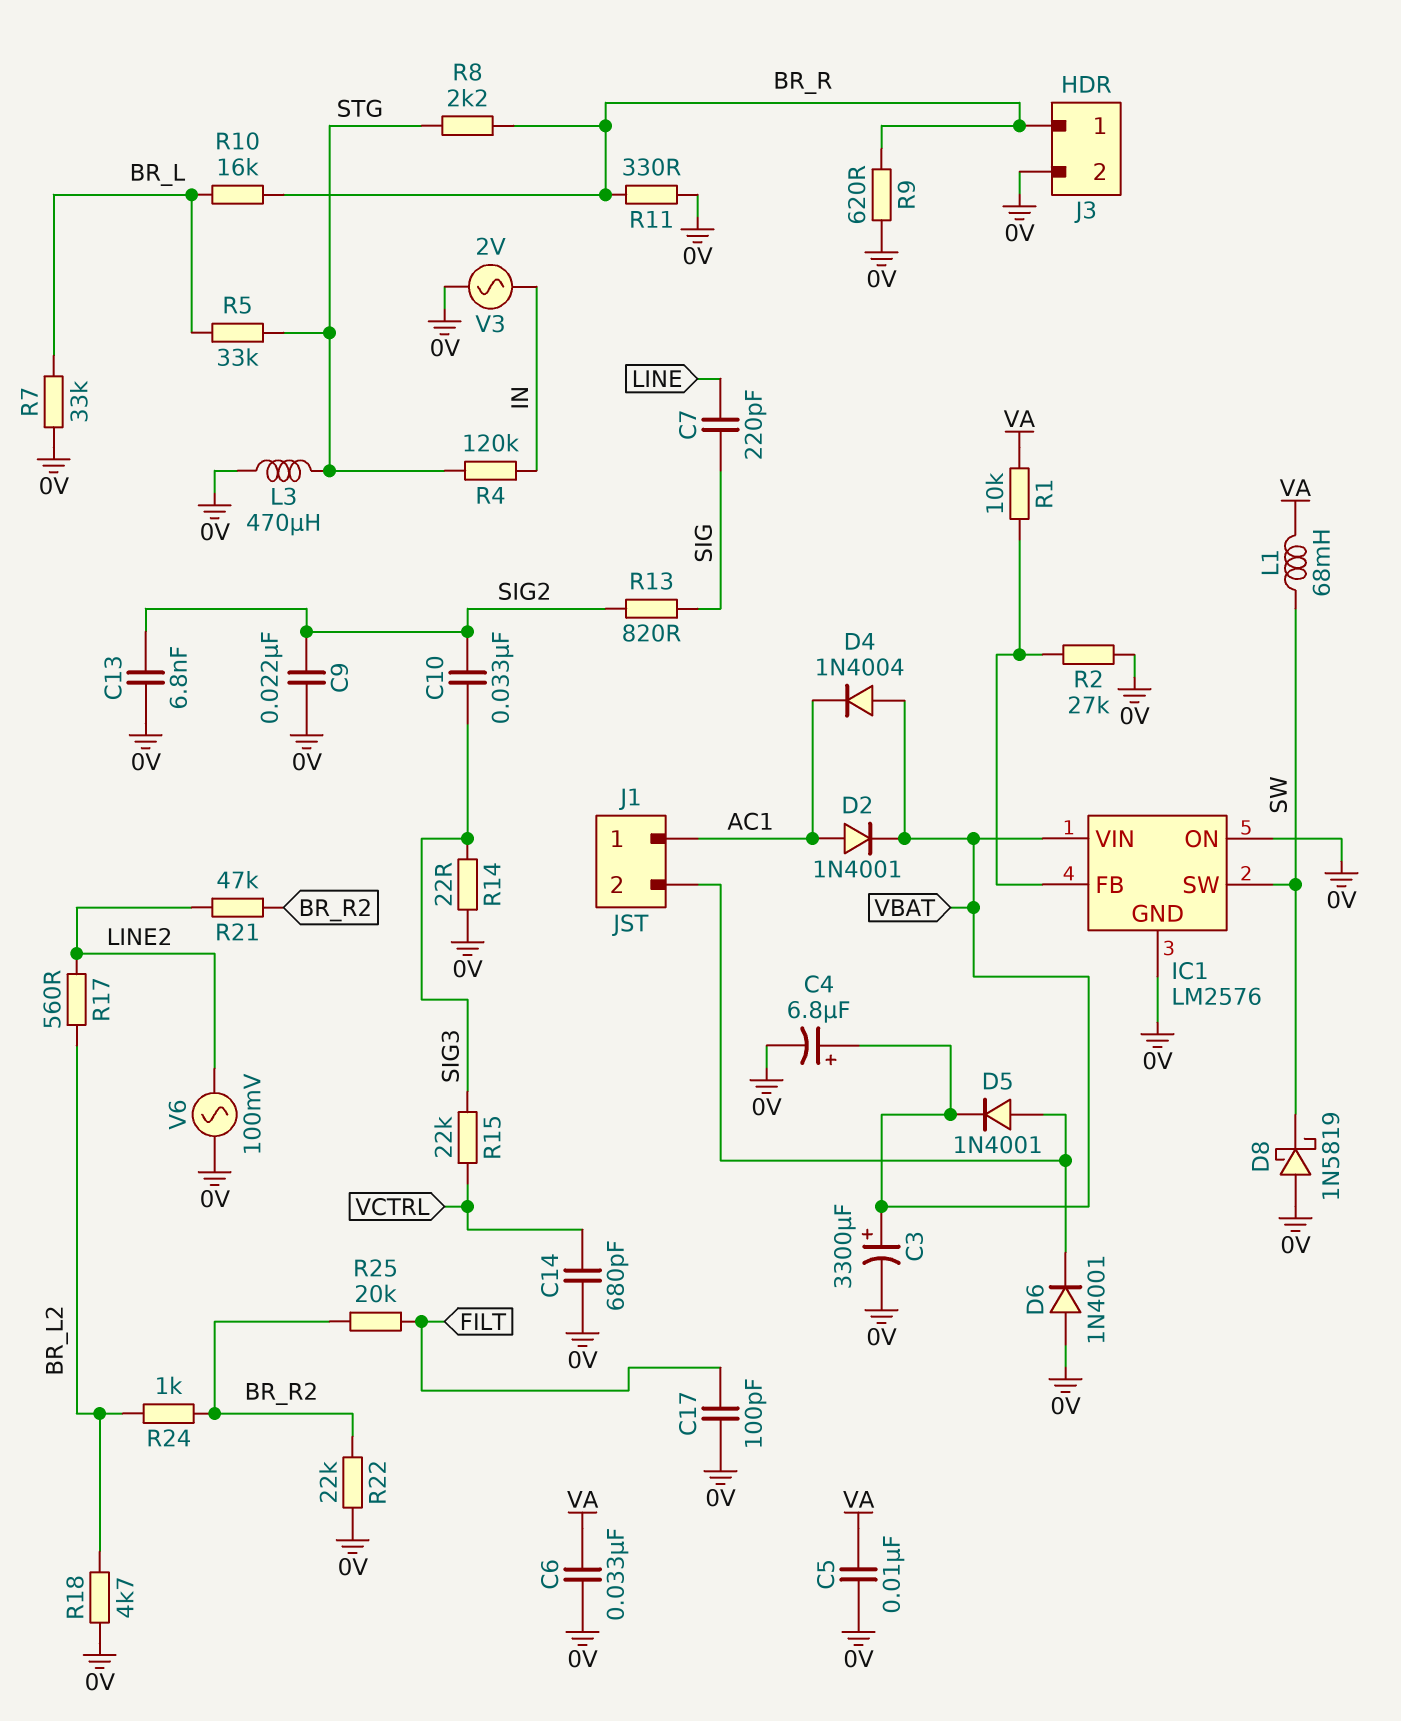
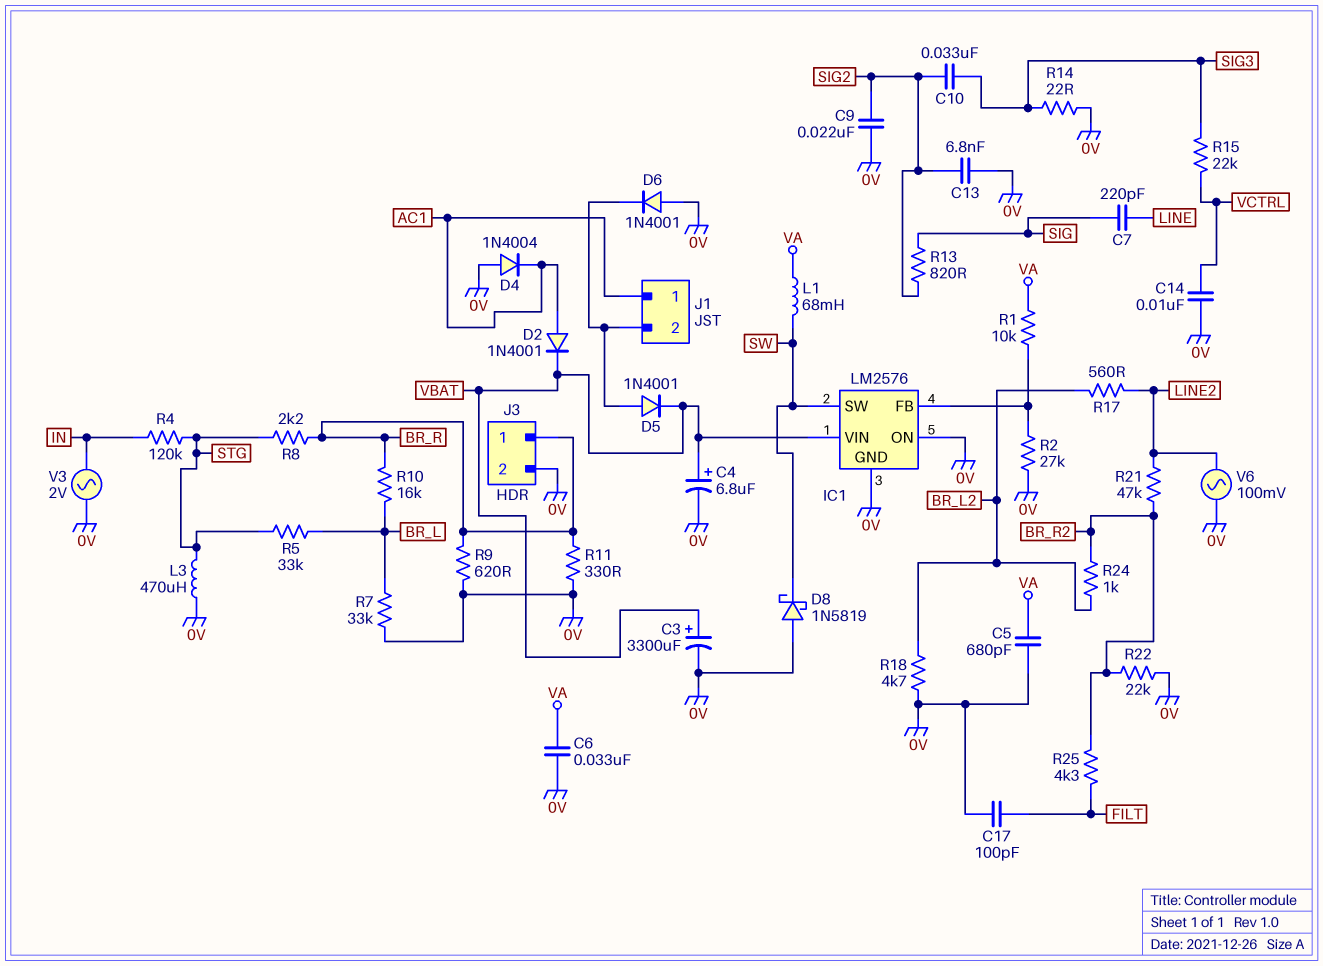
C5: 10nF (0V, VA) -> 680pF (0V, VA)
C14: 680pF (0V, VCTRL) -> 10nF (0V, VCTRL)
D4: diode 1N4004 (A VBAT, K AC1) -> diode 1N4004 (A 0V, K AC1)
R25: 20k (BR_R2, FILT) -> 4.3k (BR_R2, FILT)

